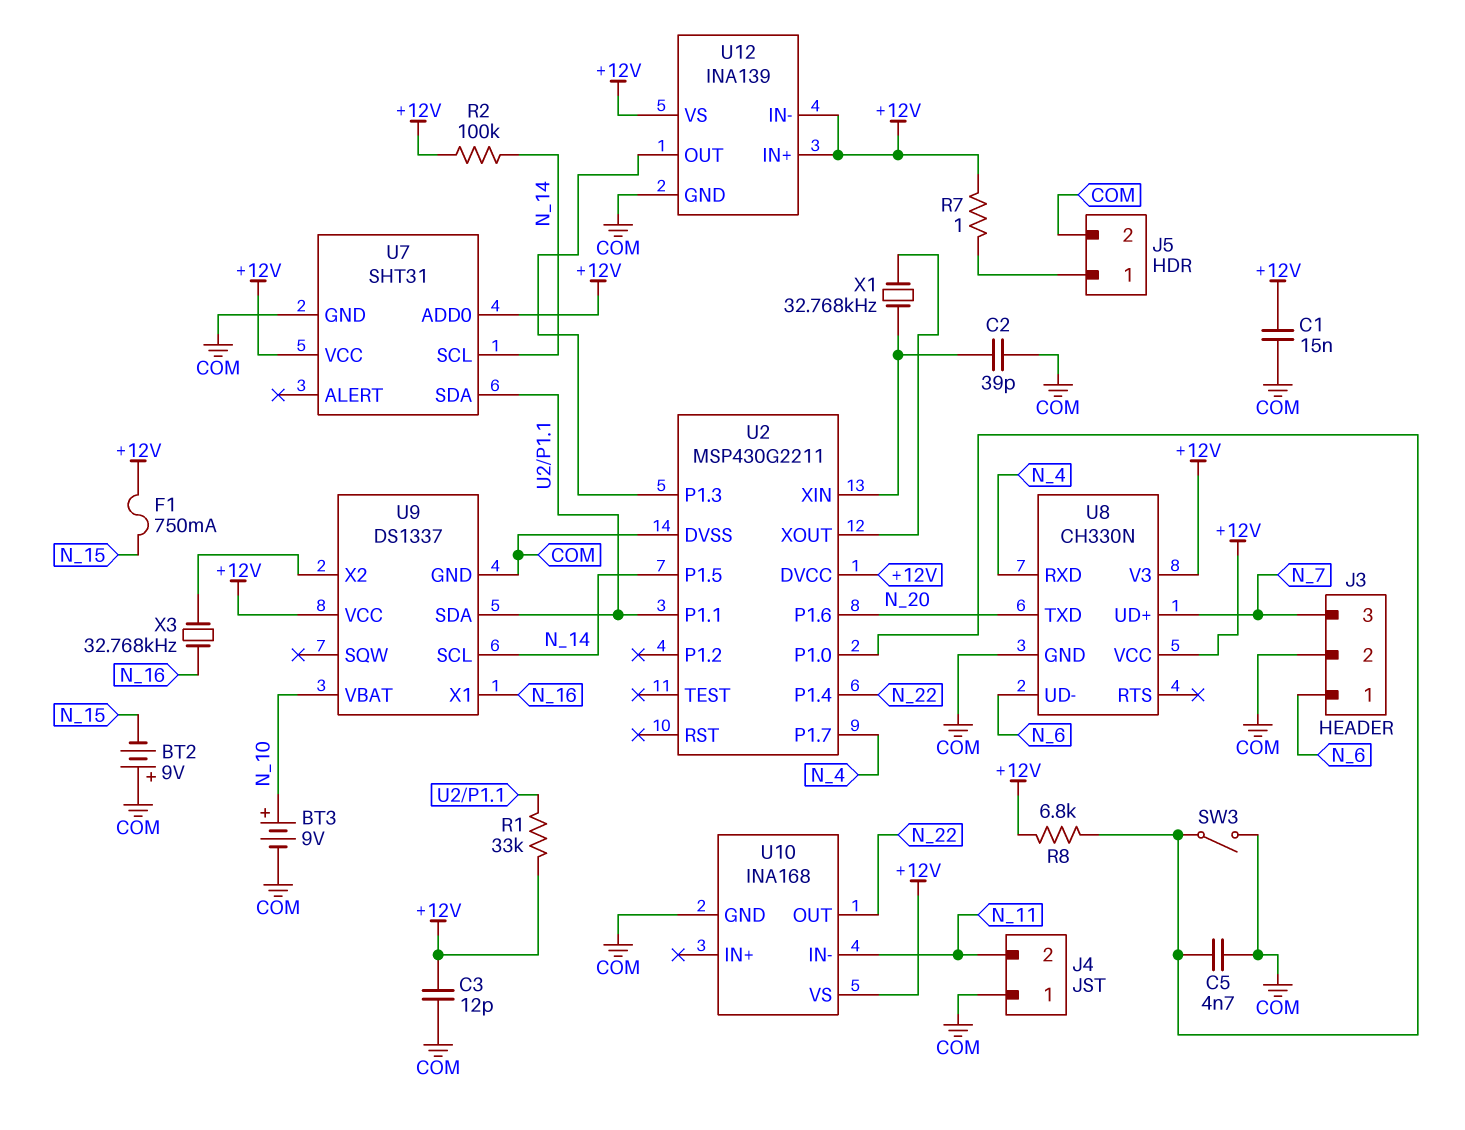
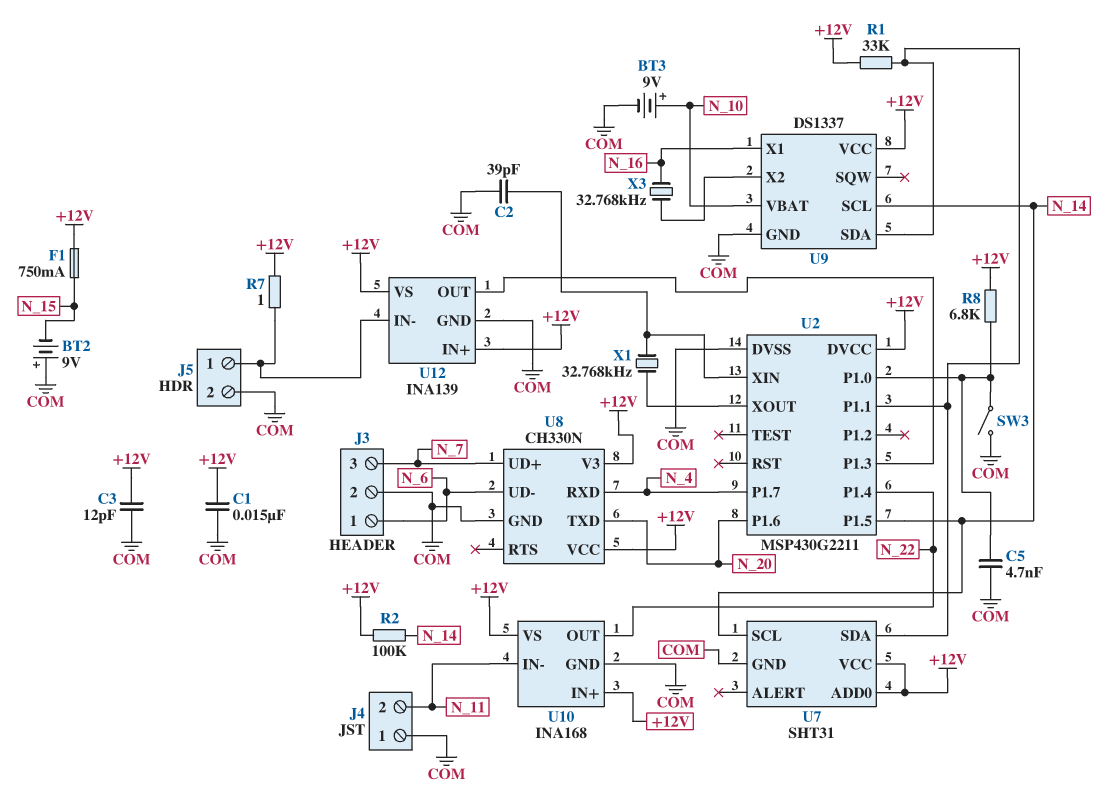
U10 pin IN+: none -> +12V
U12 pin IN-: +12V -> J5/1

